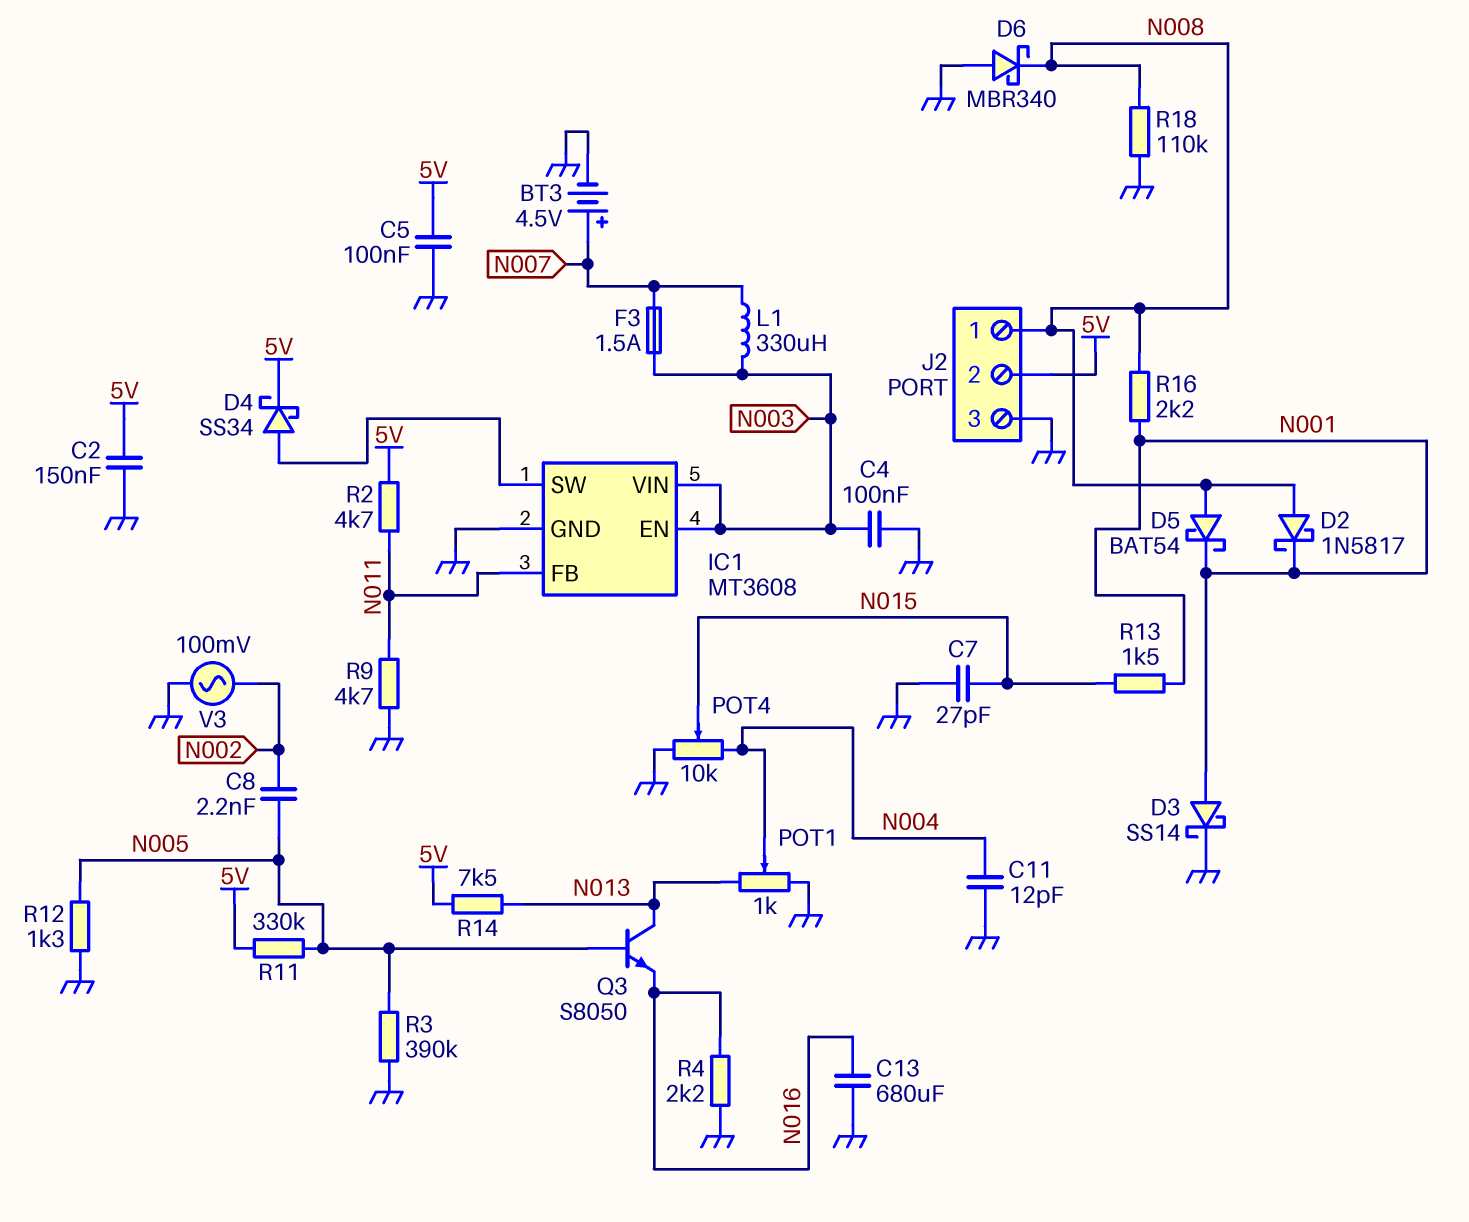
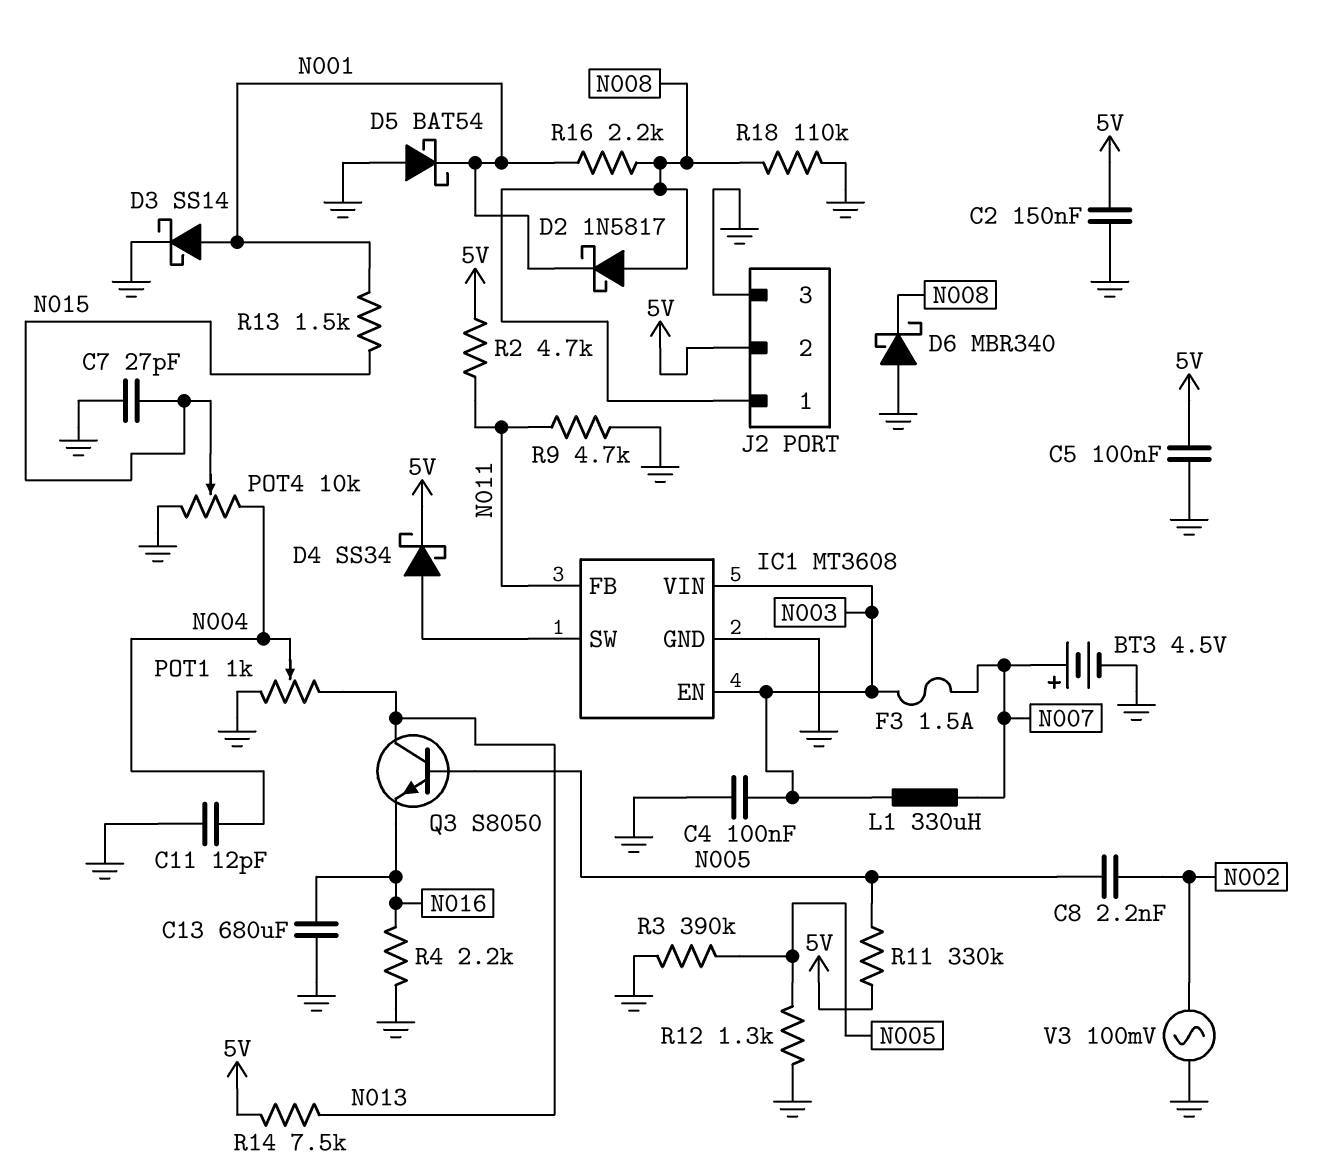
D5: schottky BAT54 (A N008, K N001) -> schottky BAT54 (A GND, K N001)

